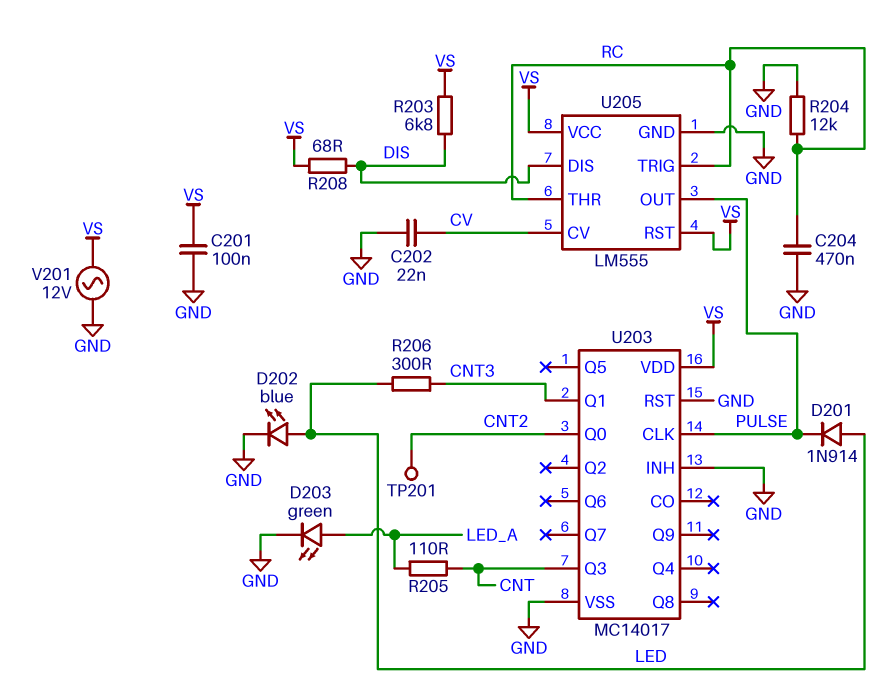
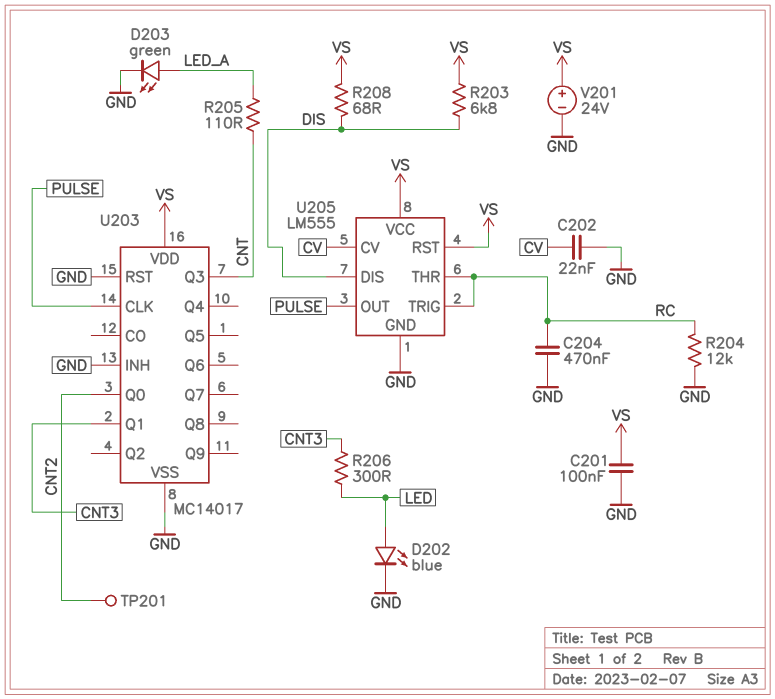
D201: diode 1N914 (A LED, K PULSE) -> none
V201: AC 12V (GND, VS) -> 24V (plus VS, minus GND)

